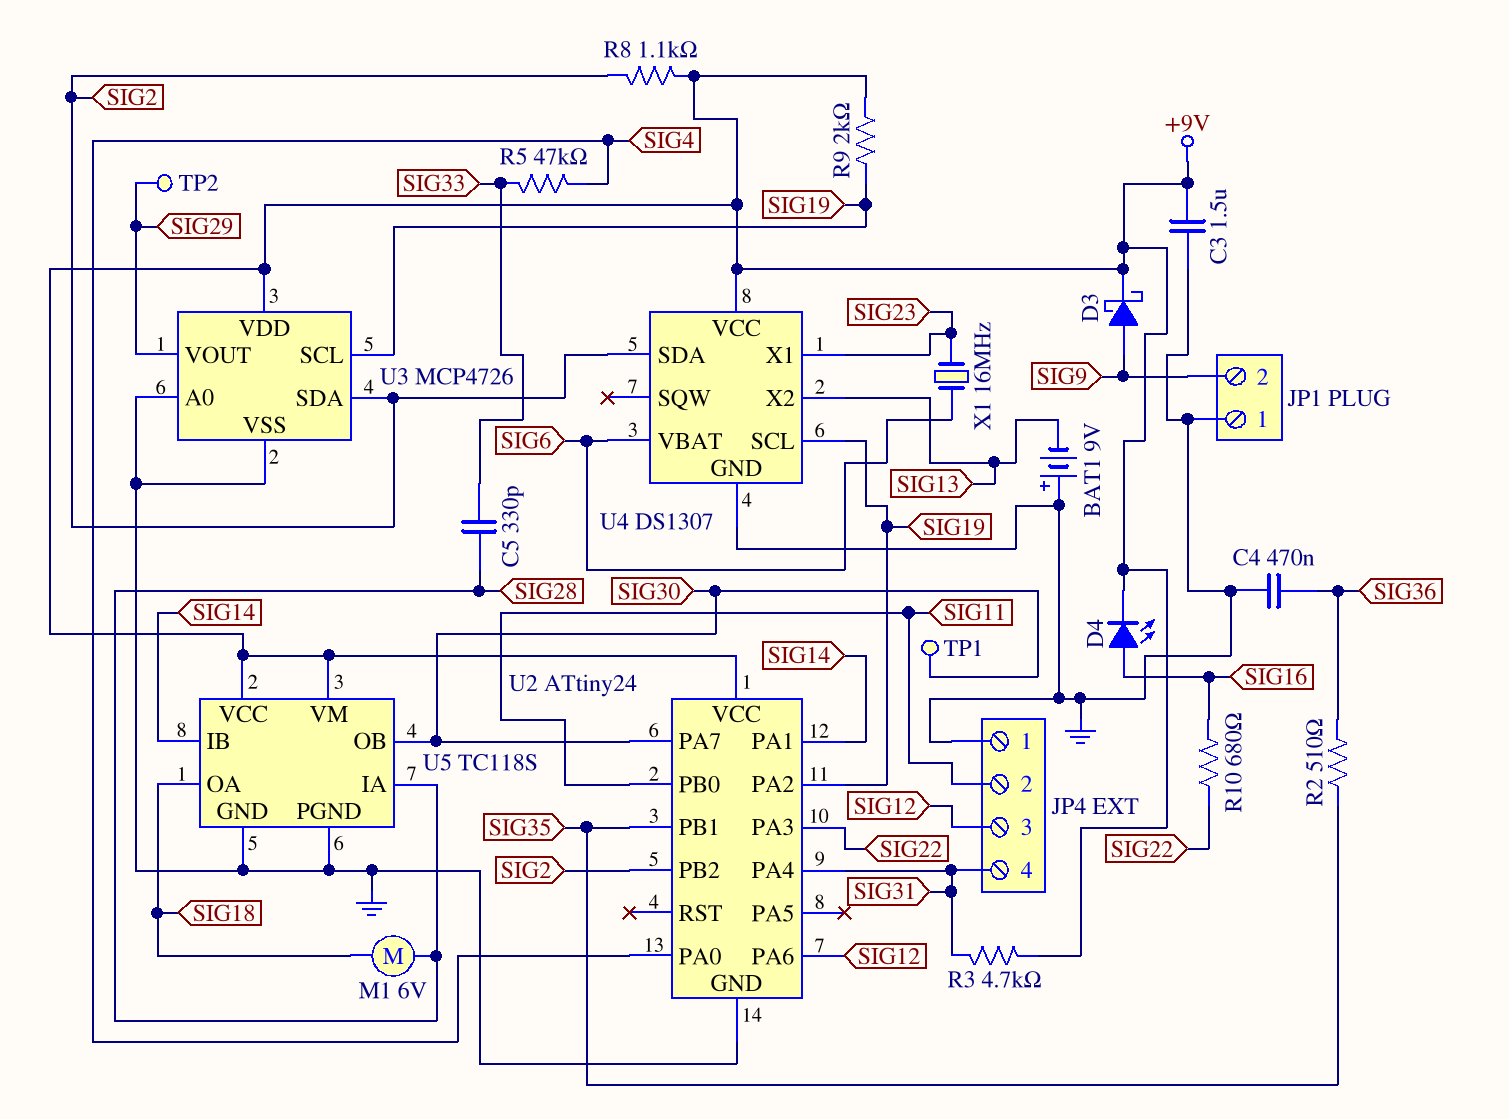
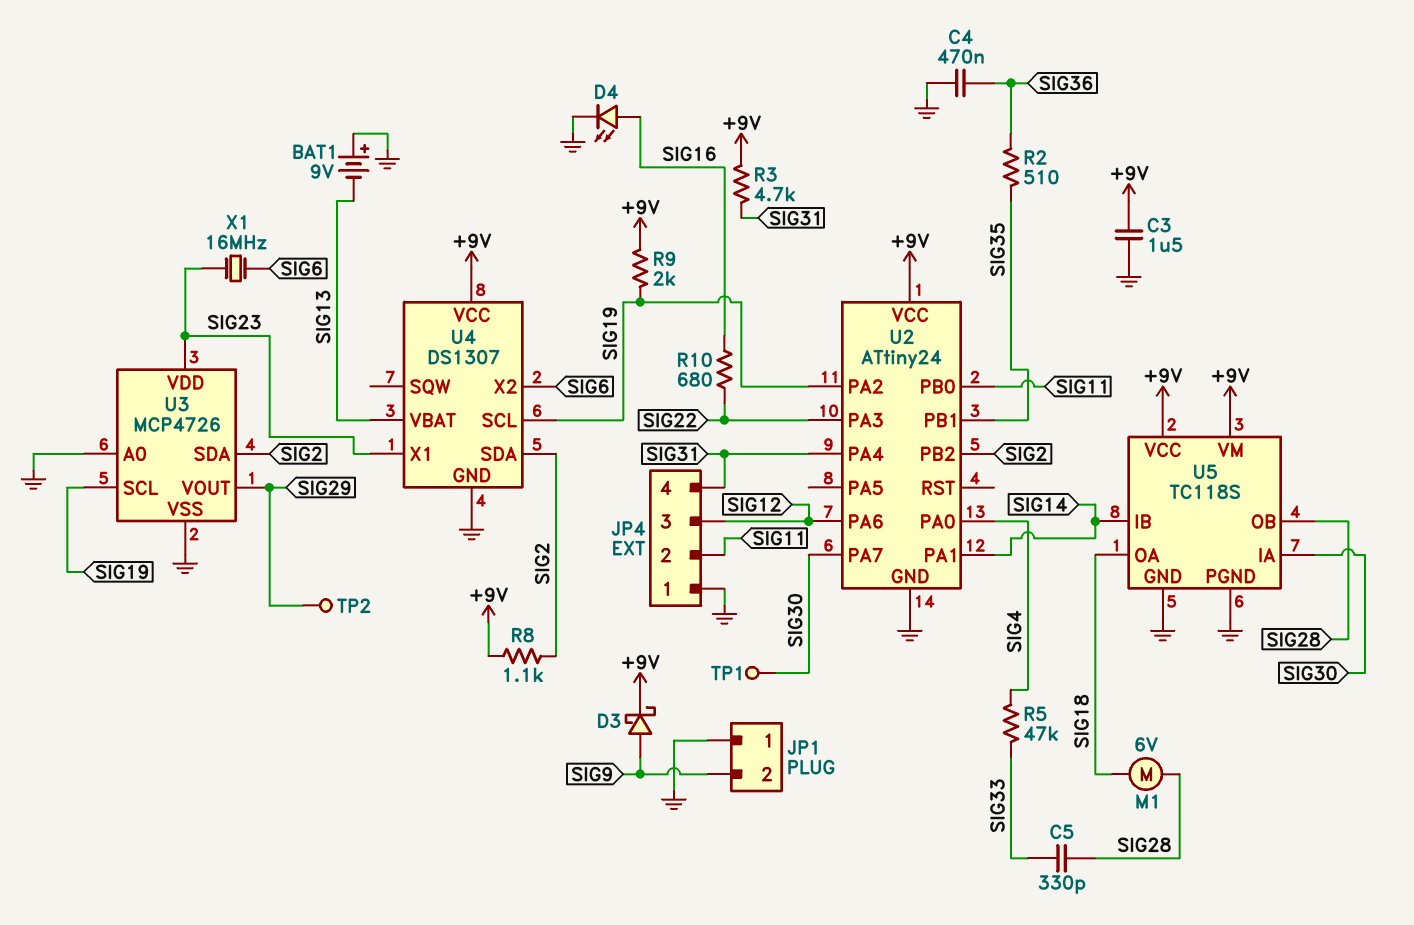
D4: LED (A SIG16, K +9V) -> LED (A SIG16, K GND)
U3 pin VDD: +9V -> SIG23
U4 pin VBAT: SIG6 -> SIG13
U4 pin X2: SIG13 -> SIG6
U5 pin IA: SIG28 -> SIG30
U5 pin OB: SIG30 -> SIG28

